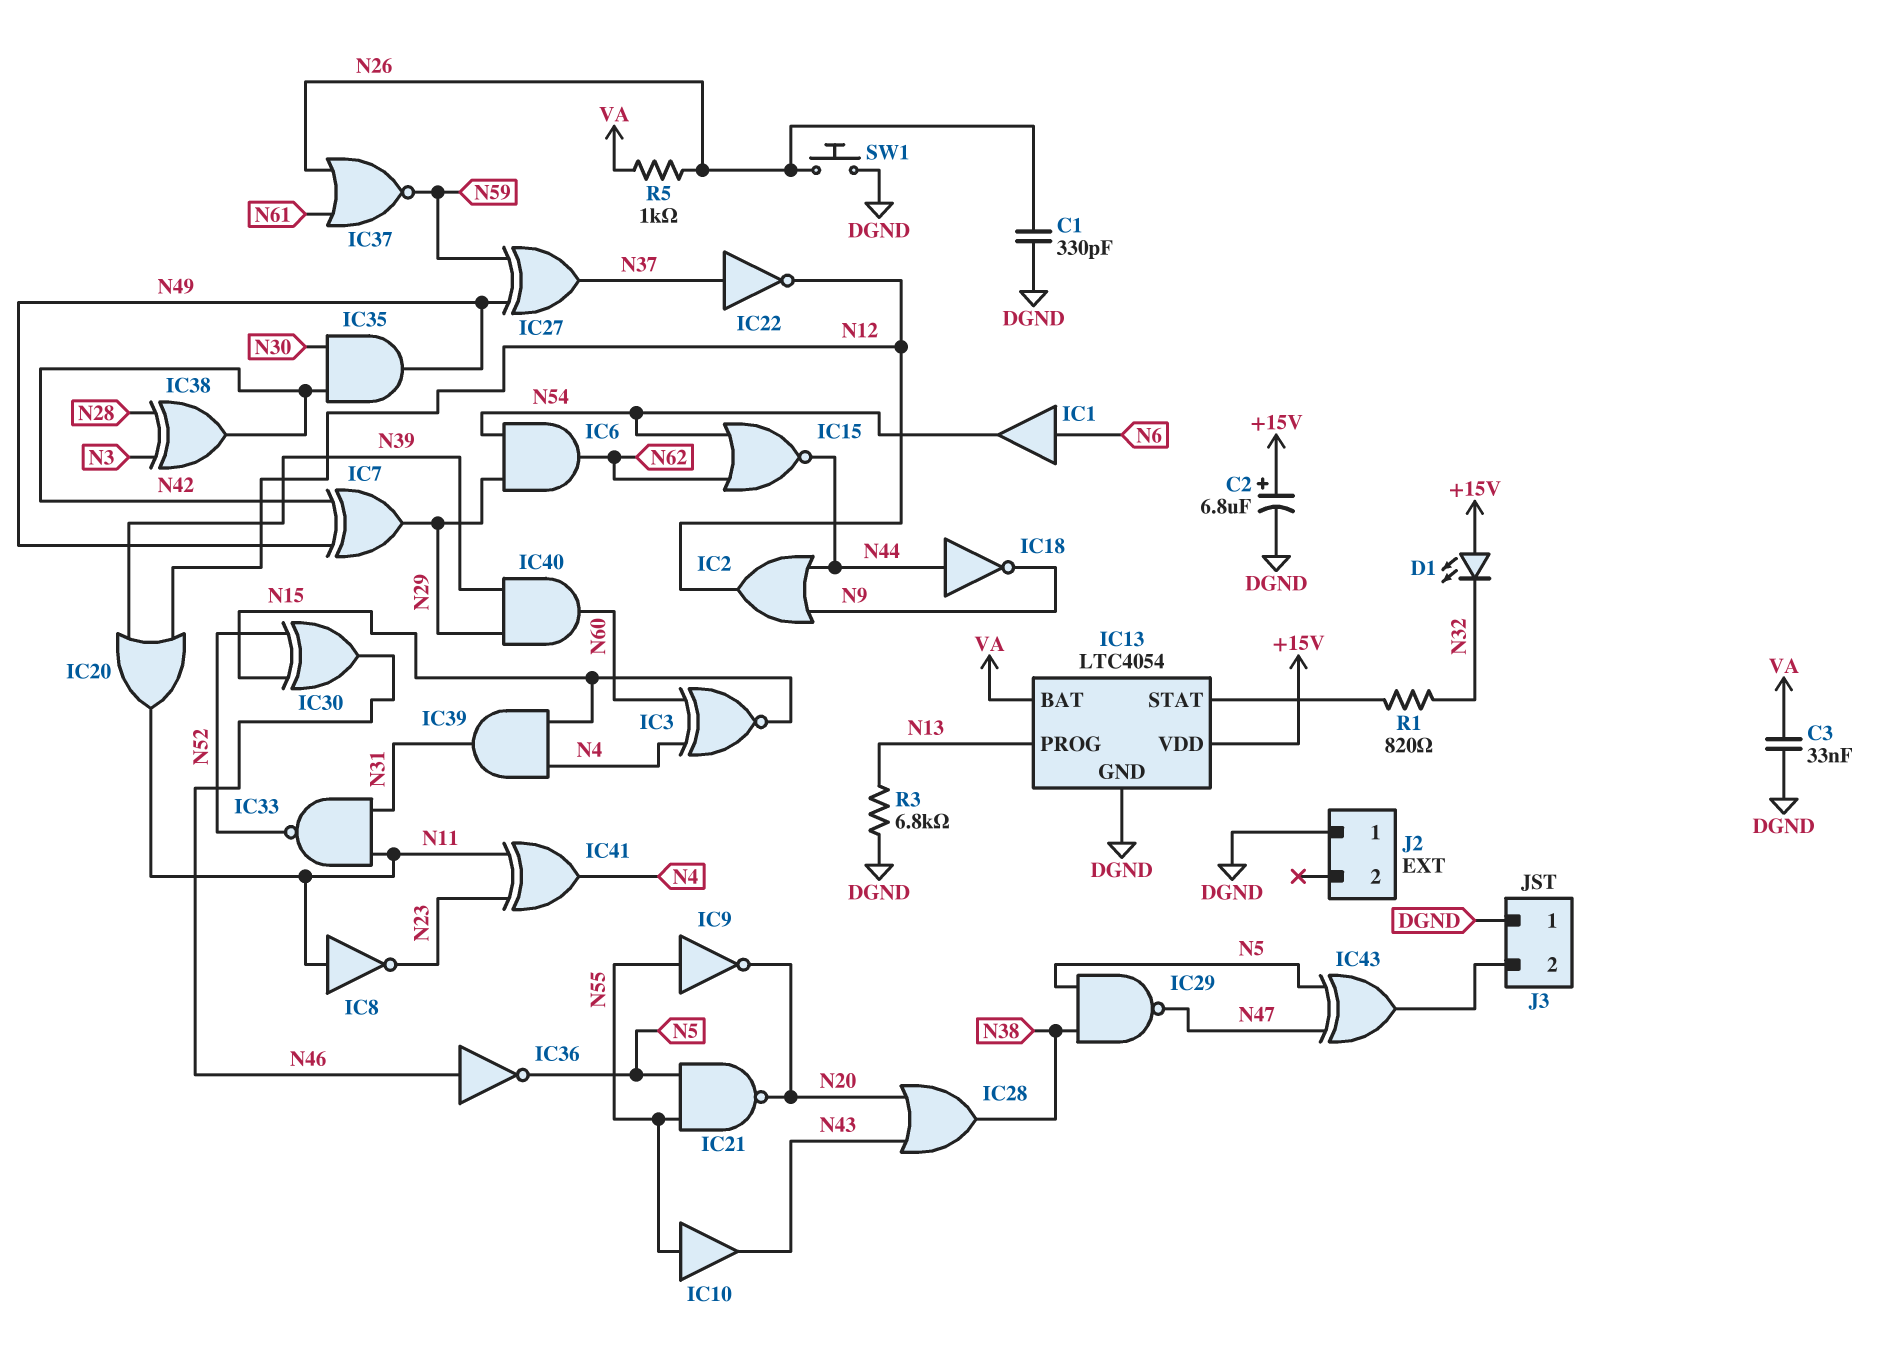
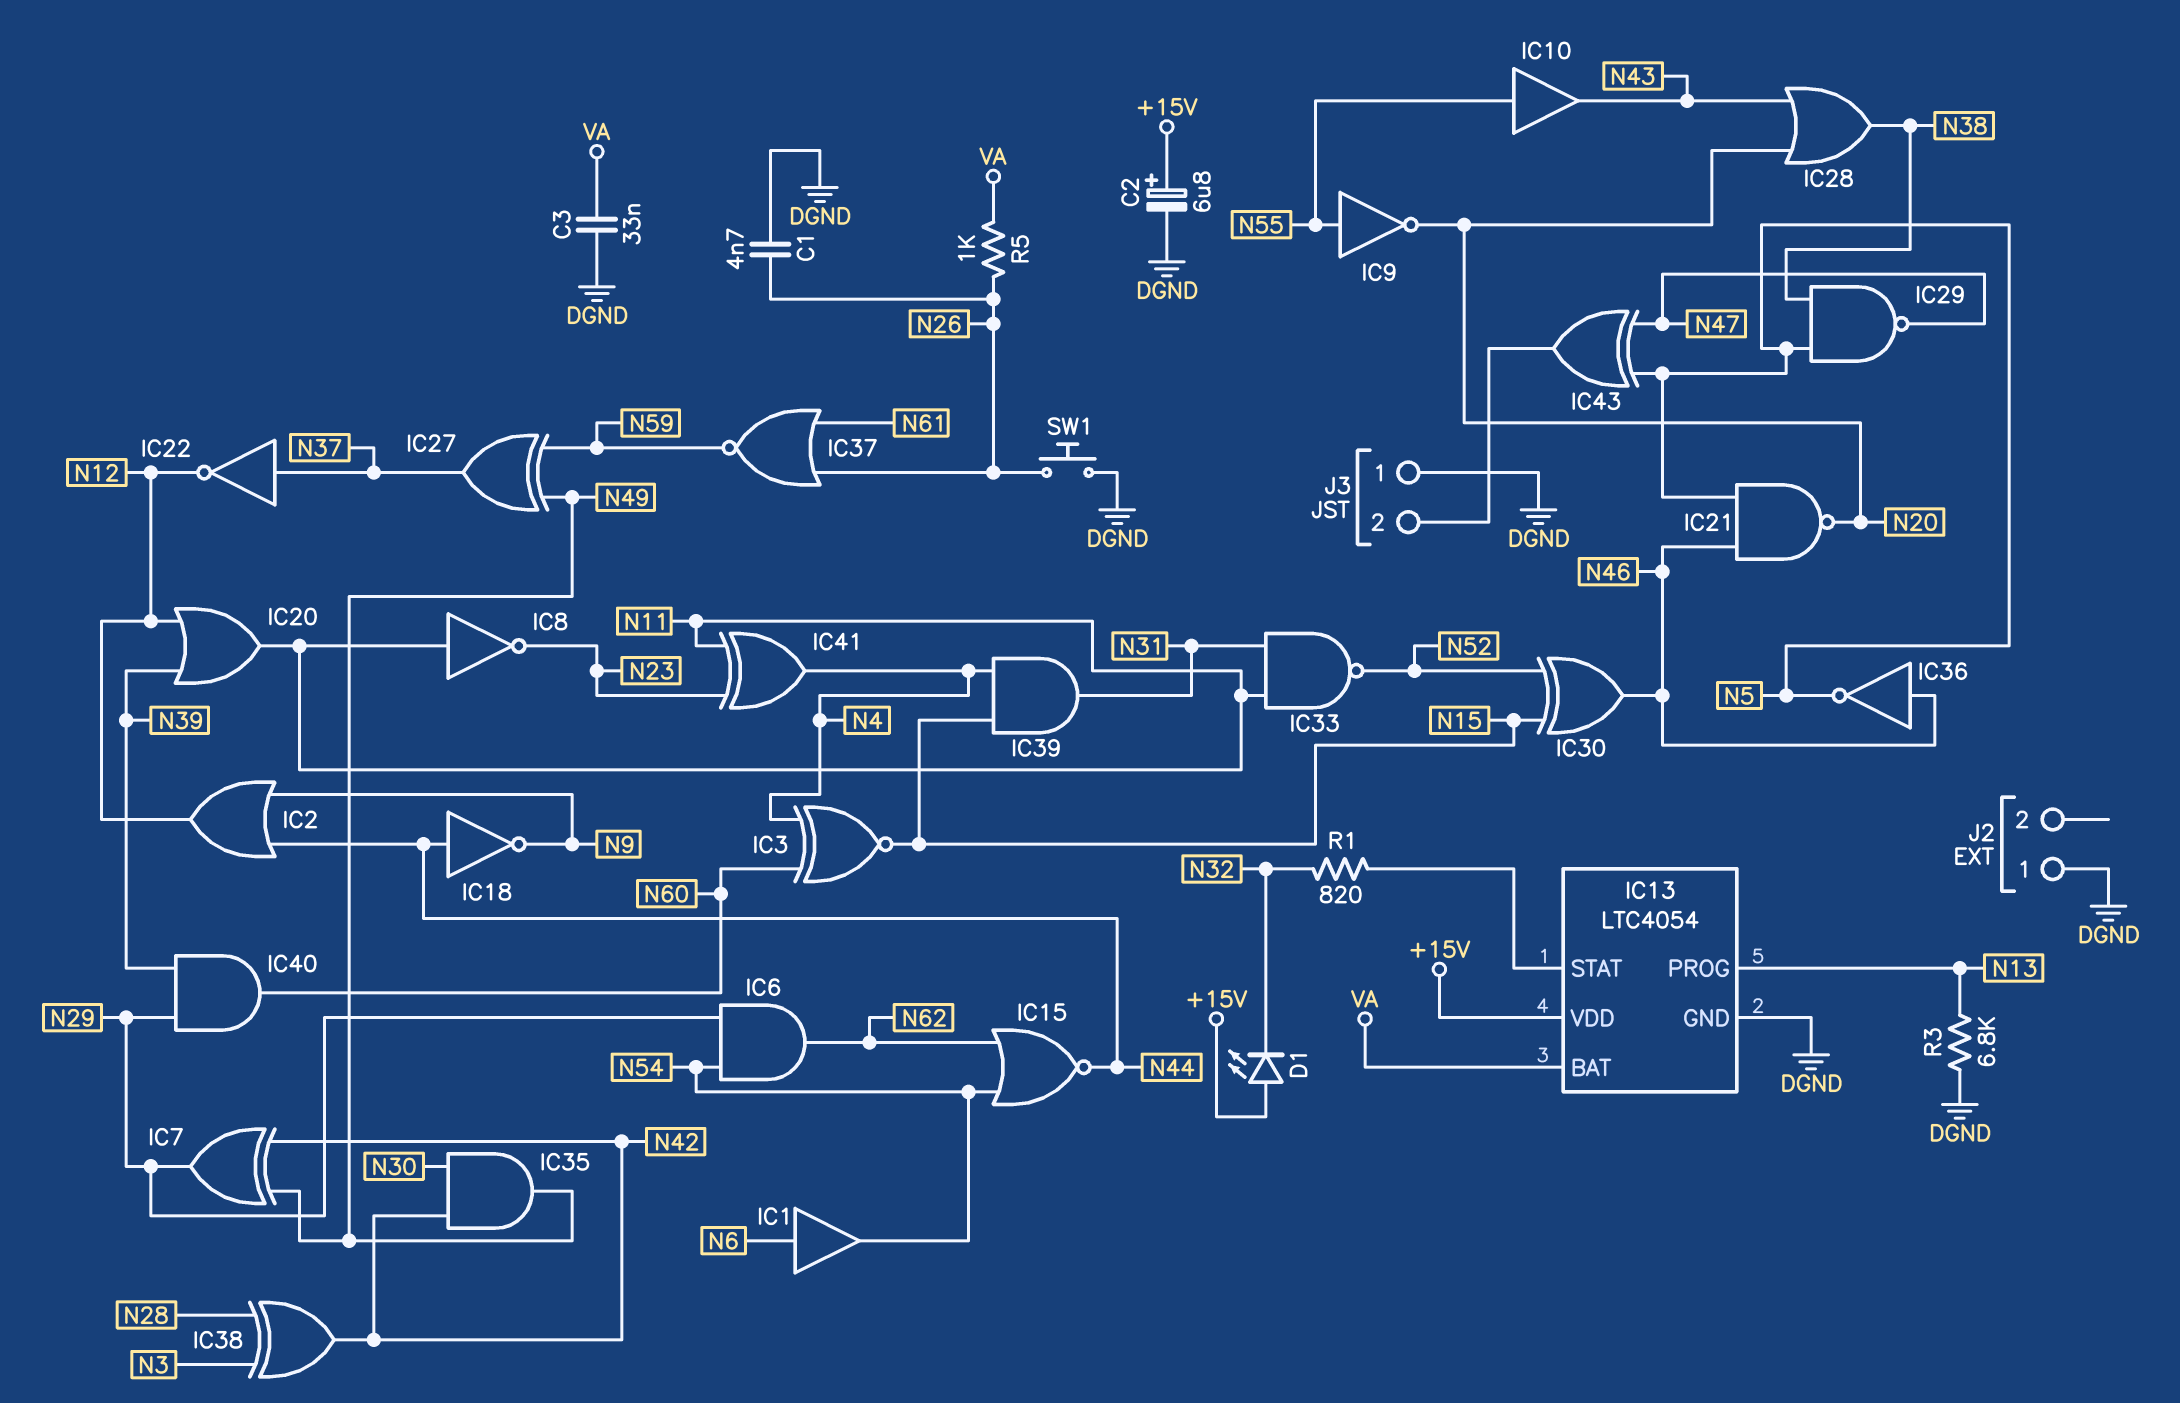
C1: 330pF (DGND, N26) -> 4.7nF (DGND, N26)
IC21: NAND (in N5, in N55, out N20) -> NAND (in N5, in N46, out N20)

